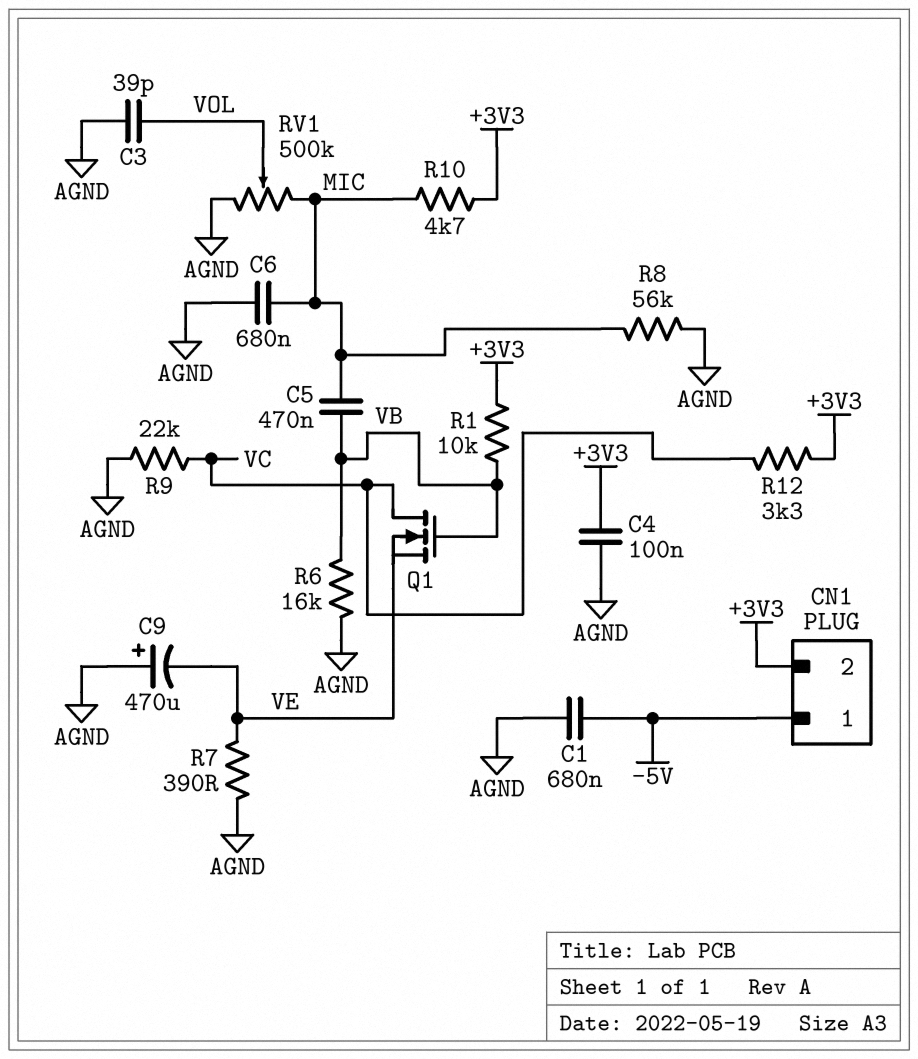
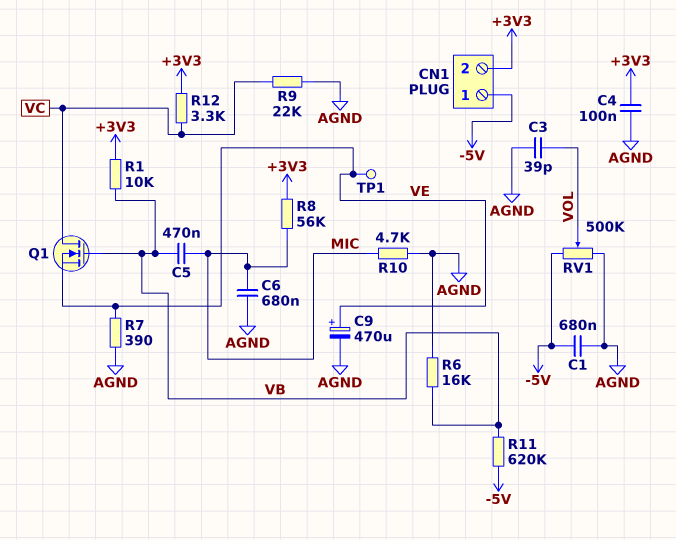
C9: 470uF (plus AGND, minus VE) -> 470uF (plus VE, minus AGND)
R8: 56k (AGND, MIC) -> 56k (+3V3, MIC)
R10: 4.7k (+3V3, MIC) -> 4.7k (AGND, MIC)
R11: none -> 620k (-5V, VB)
RV1: 500k (AGND, MIC, wiper VOL) -> 500k (-5V, AGND, wiper VOL)
TP1: none -> test point (VE)

